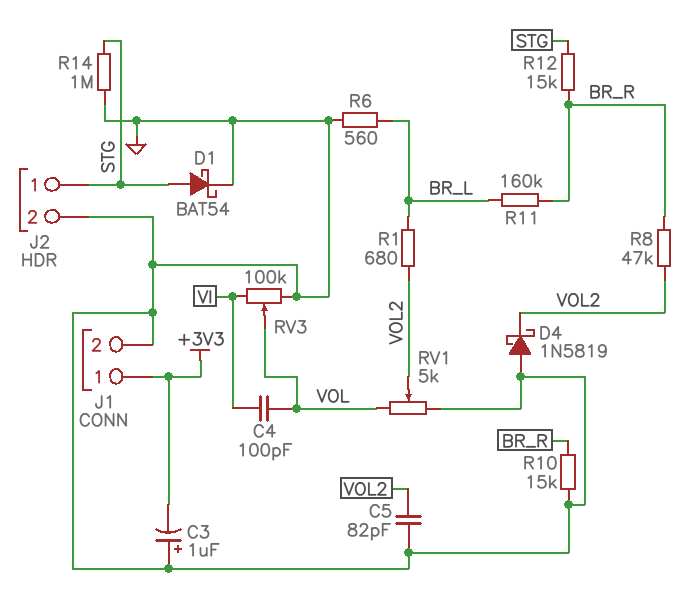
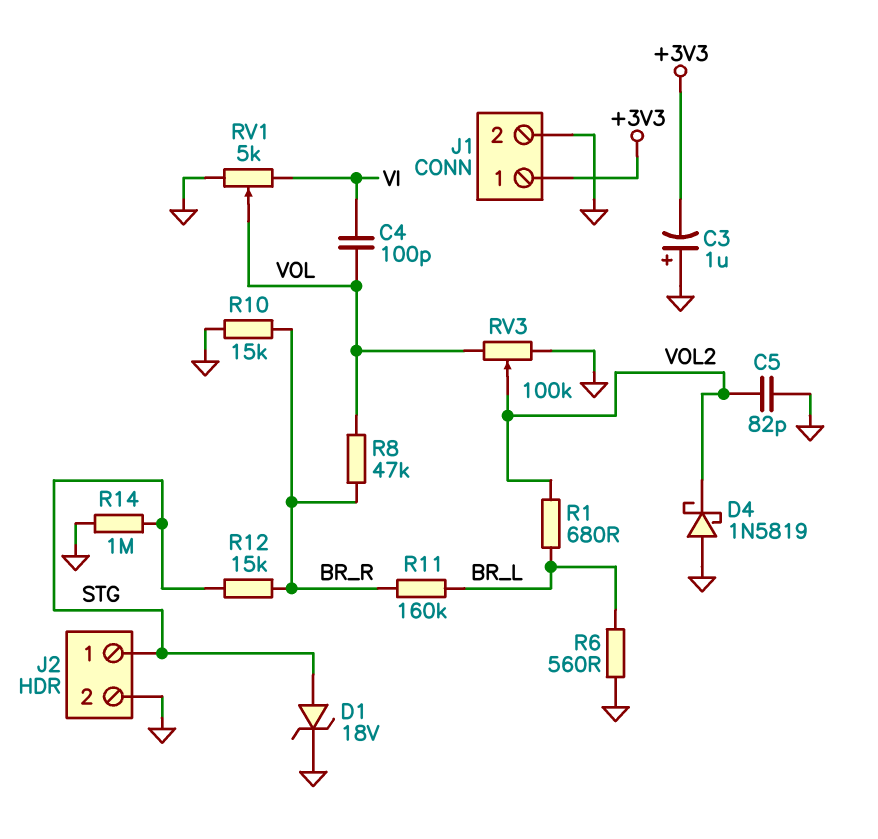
D1: schottky BAT54 (A STG, K GND) -> zener 18V (A STG, K GND)
R8: 47k (BR_R, VOL2) -> 47k (BR_R, VOL)
RV1: 5k (GND, VOL, wiper VOL2) -> 5k (GND, VI, wiper VOL)
RV3: 100k (GND, VI, wiper VOL) -> 100k (GND, VOL, wiper VOL2)

